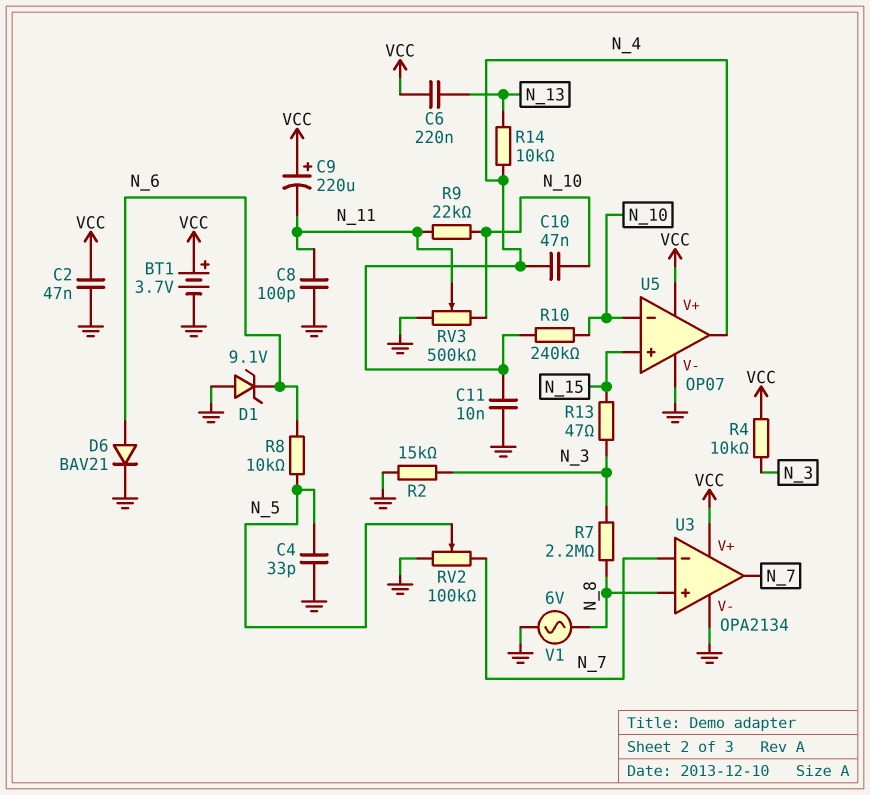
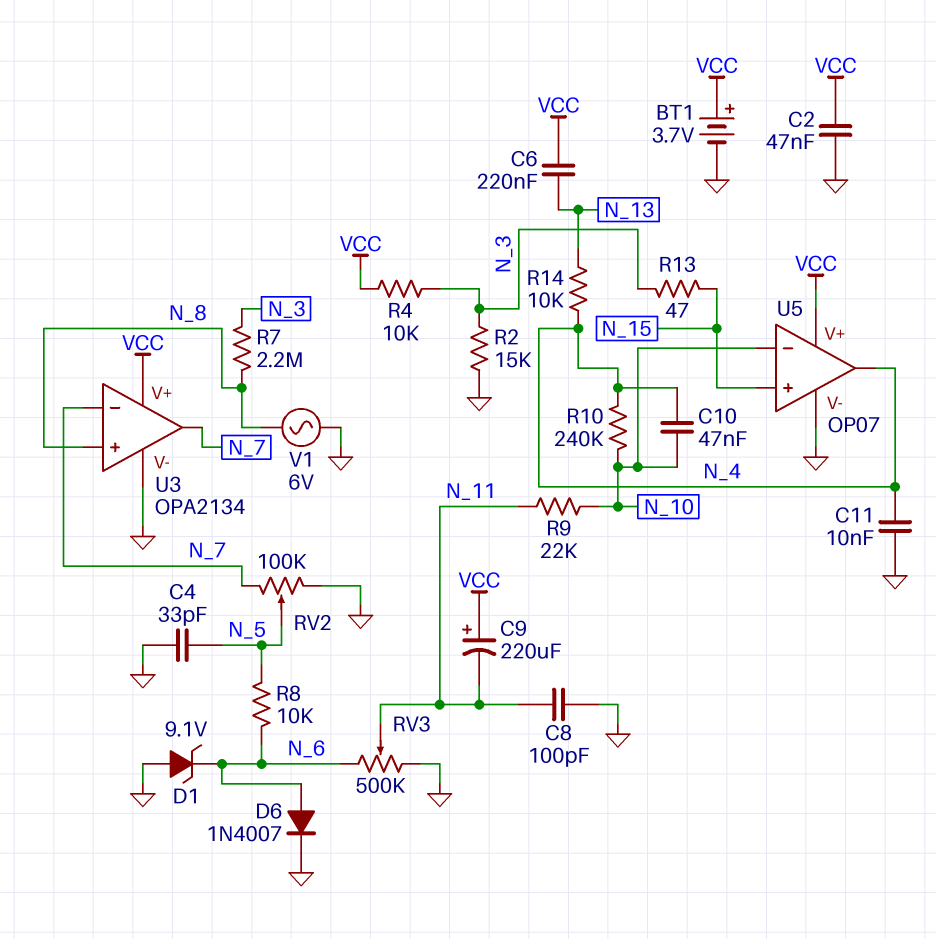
D6: diode BAV21 (A N_6, K GND) -> diode 1N4007 (A N_6, K GND)
RV3: 500k (GND, N_10, wiper N_11) -> 500k (GND, N_6, wiper N_11)

